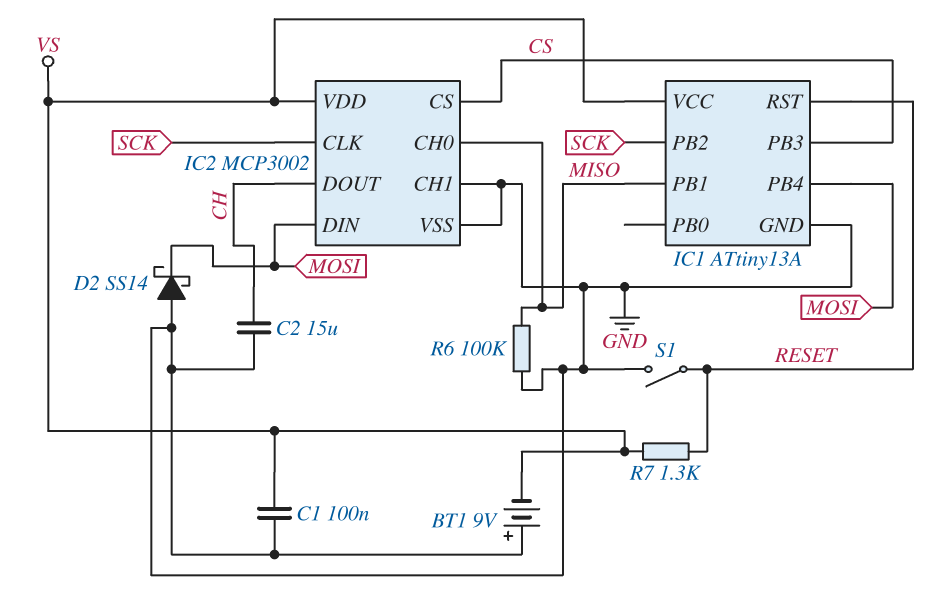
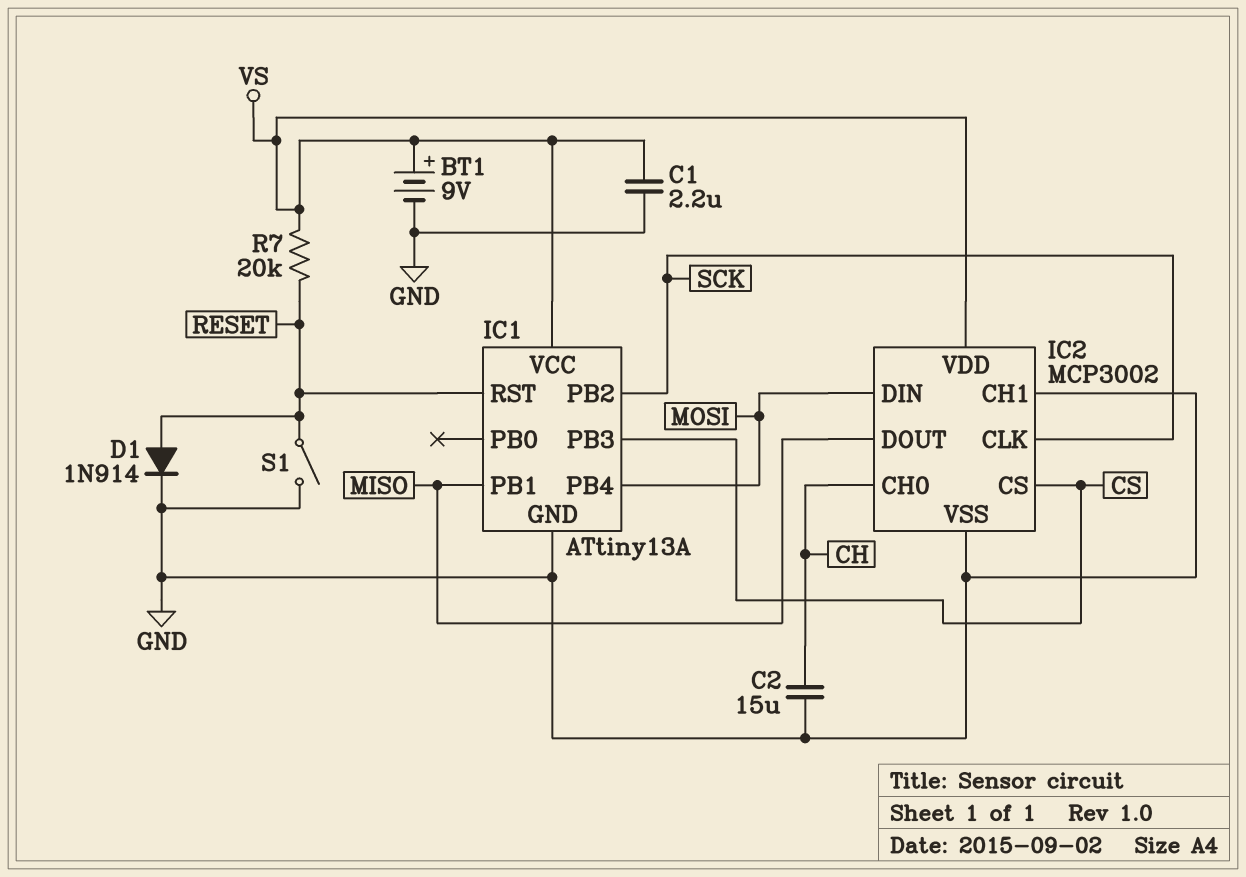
BT1: 9V (plus GND, minus VS) -> 9V (plus VS, minus GND)
C1: 100nF (GND, VS) -> 2.2uF (GND, VS)
D1: none -> diode 1N914 (A RESET, K GND)
D2: schottky SS14 (A GND, K MOSI) -> none
IC2 pin CH0: MISO -> CH
IC2 pin DOUT: CH -> MISO
R6: 100k (GND, MISO) -> none
R7: 1.3k (RESET, VS) -> 20k (RESET, VS)

